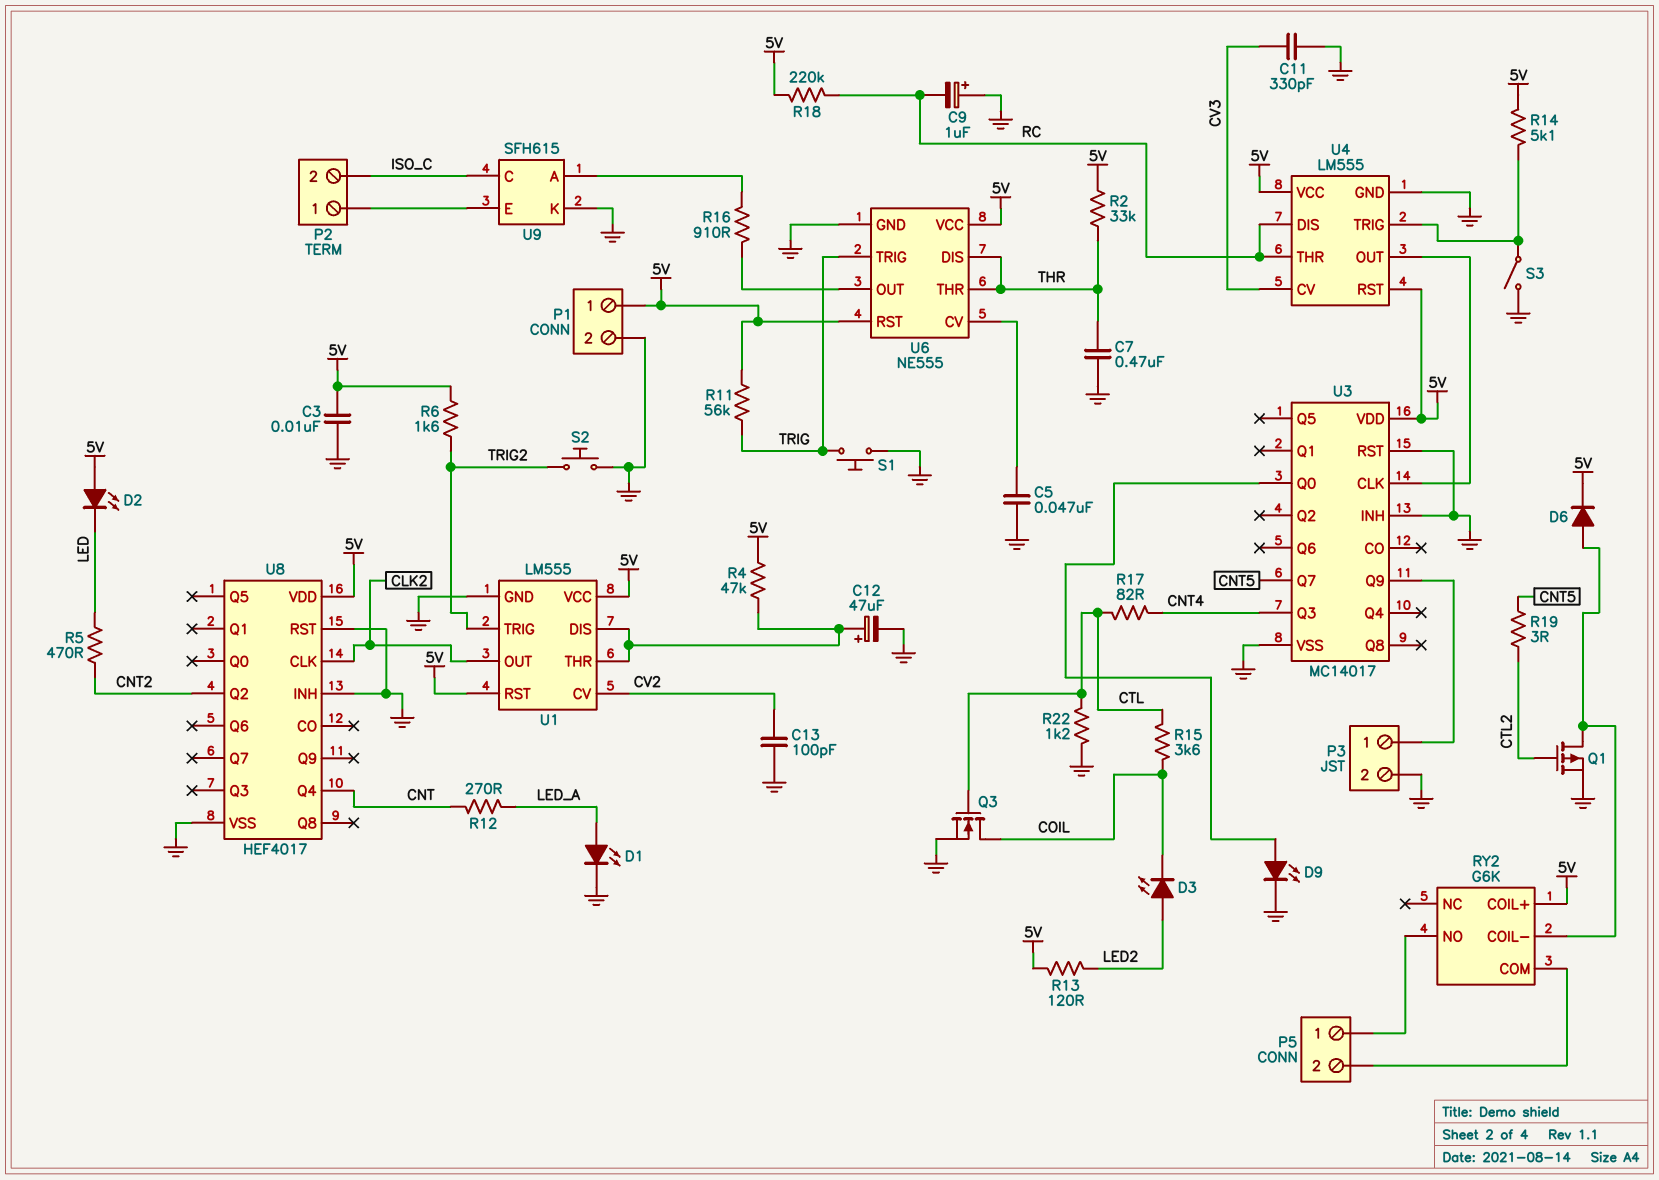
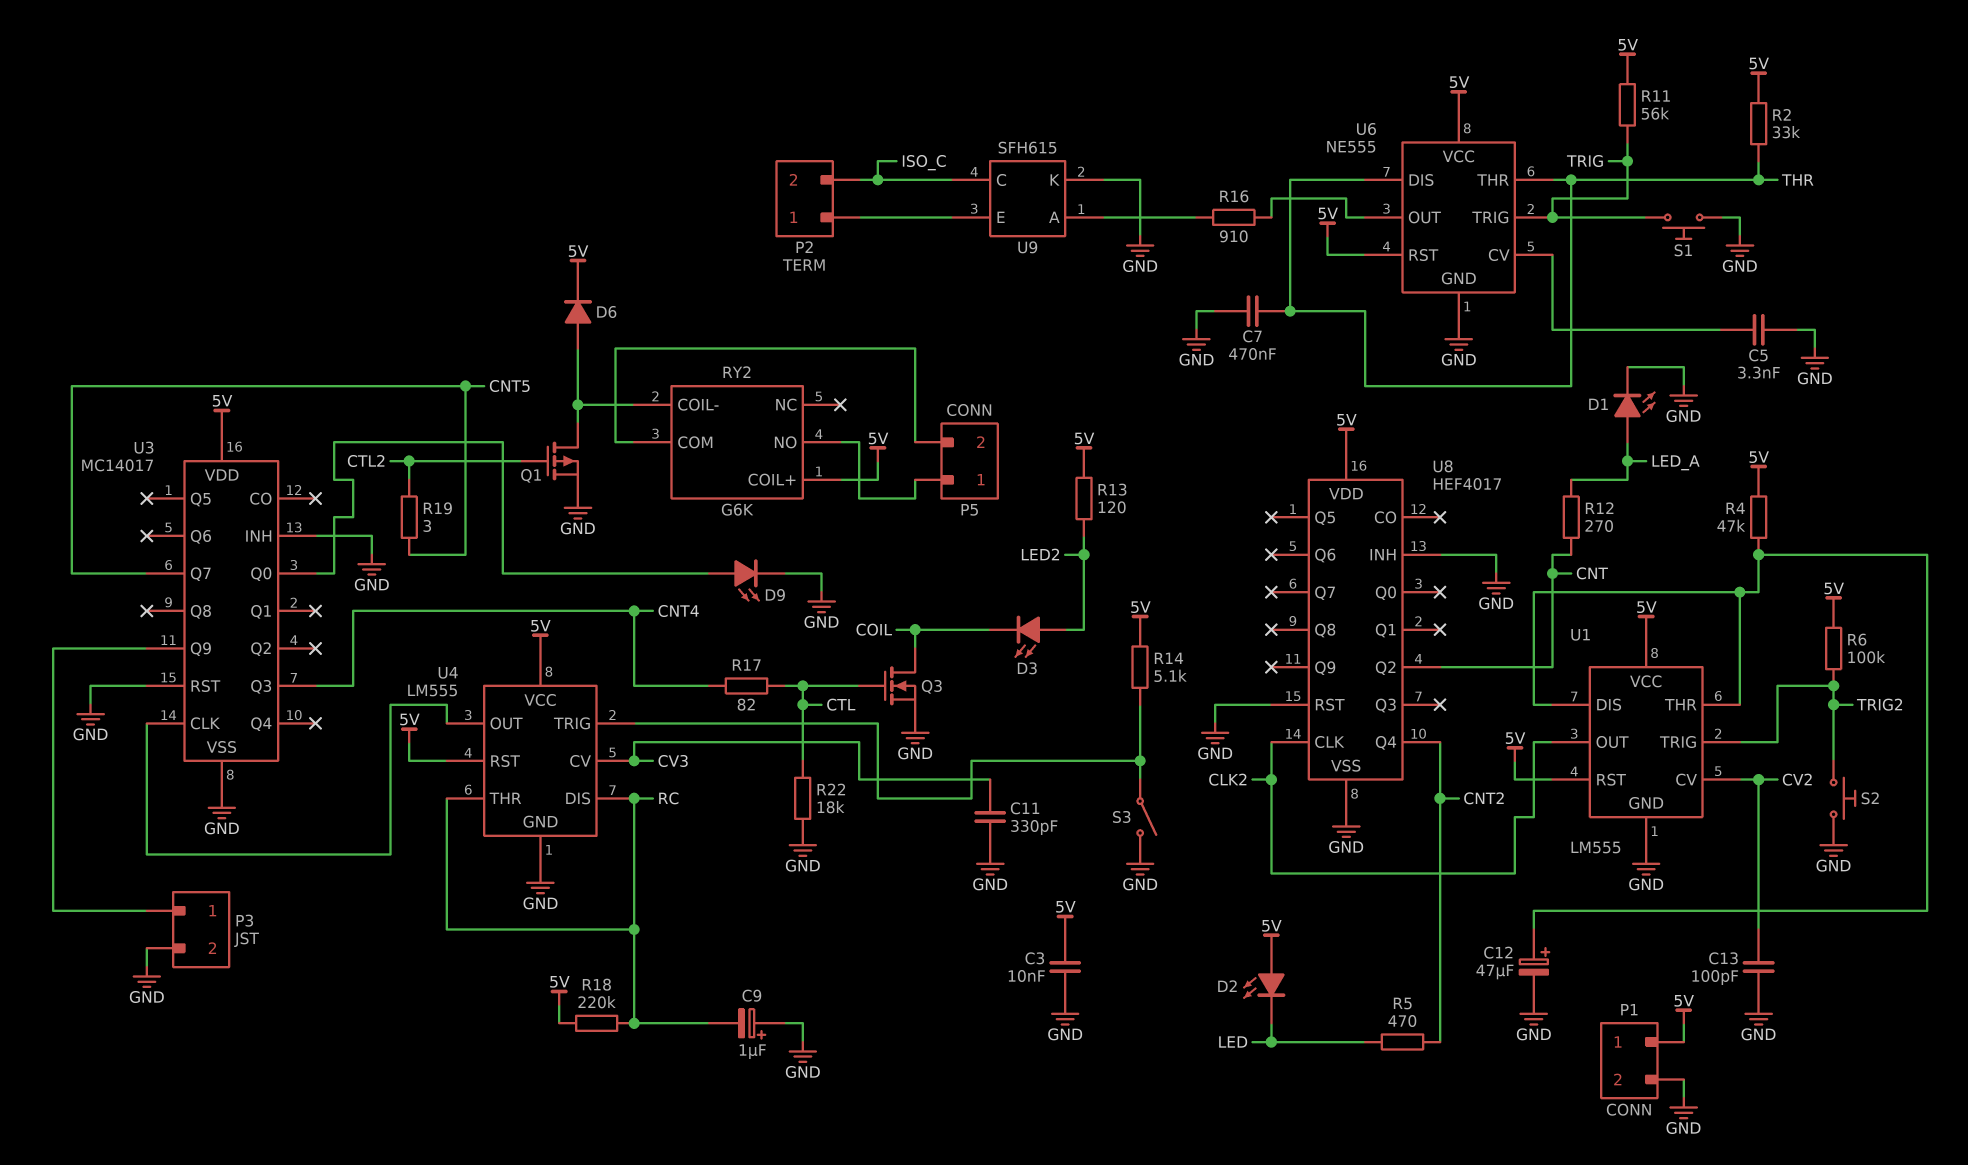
C5: 47nF (GND, U6/CV) -> 3.3nF (GND, U6/CV)
R6: 1.6k (5V, TRIG2) -> 100k (5V, TRIG2)
R15: 3.6k (COIL, CTL) -> none
R22: 1.2k (CTL, GND) -> 18k (CTL, GND)
U8 pin Q2: CNT2 -> CNT
U8 pin Q4: CNT -> CNT2

